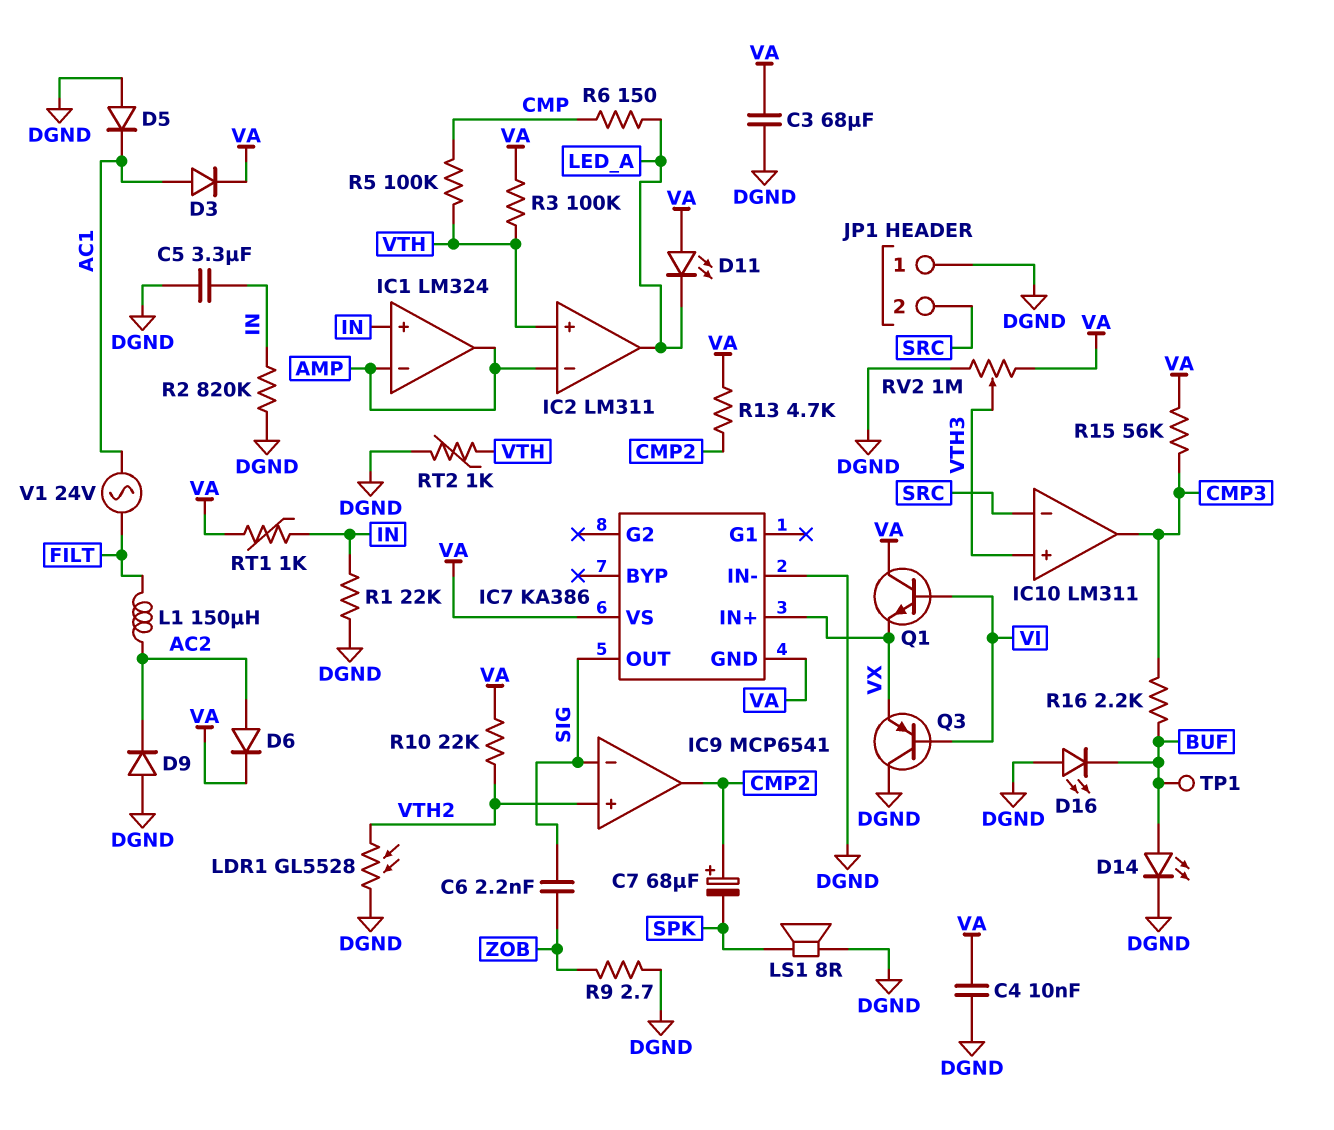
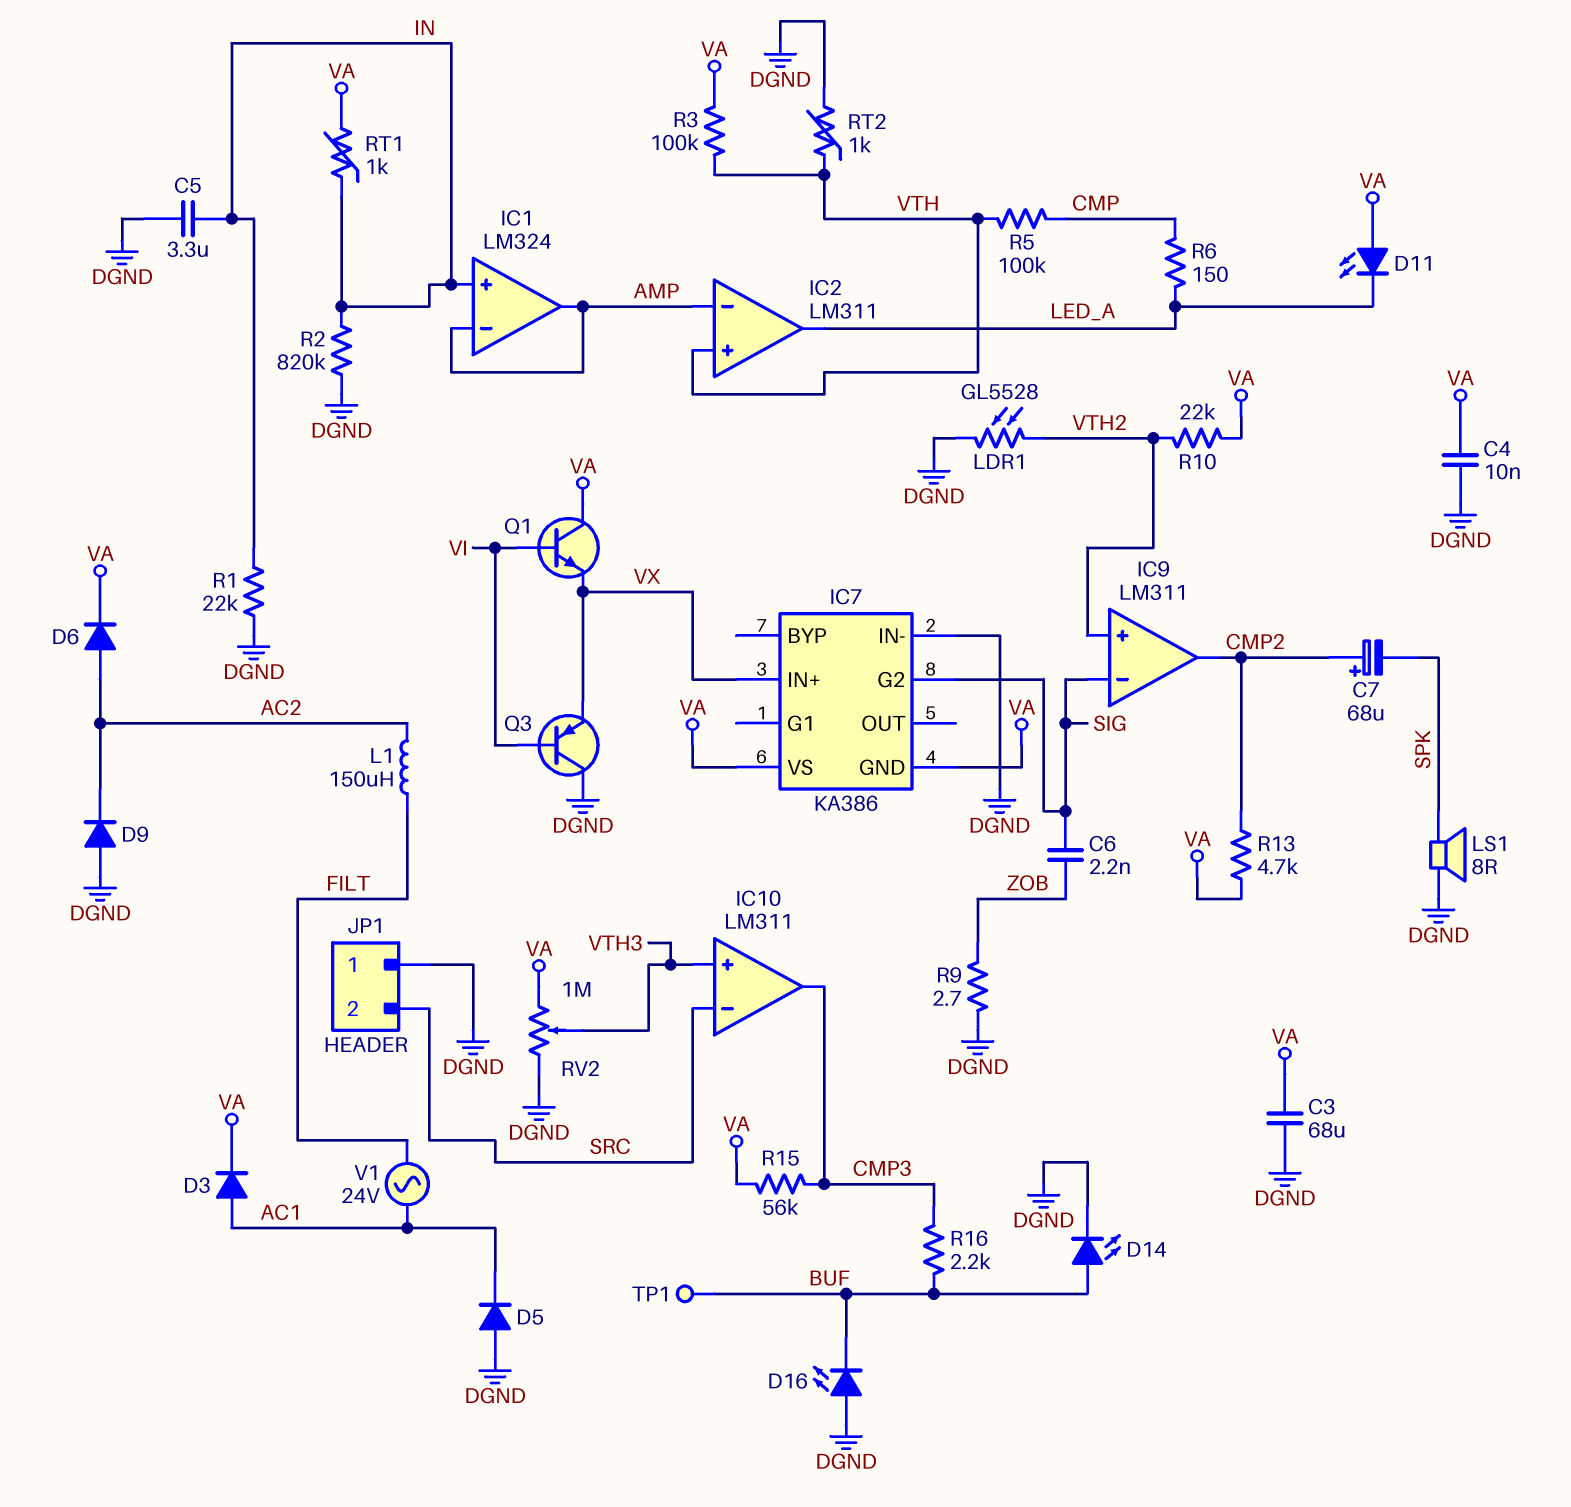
IC7 pin G2: none -> SIG
IC7 pin OUT: SIG -> none
IC9: MCP6541 -> LM311

